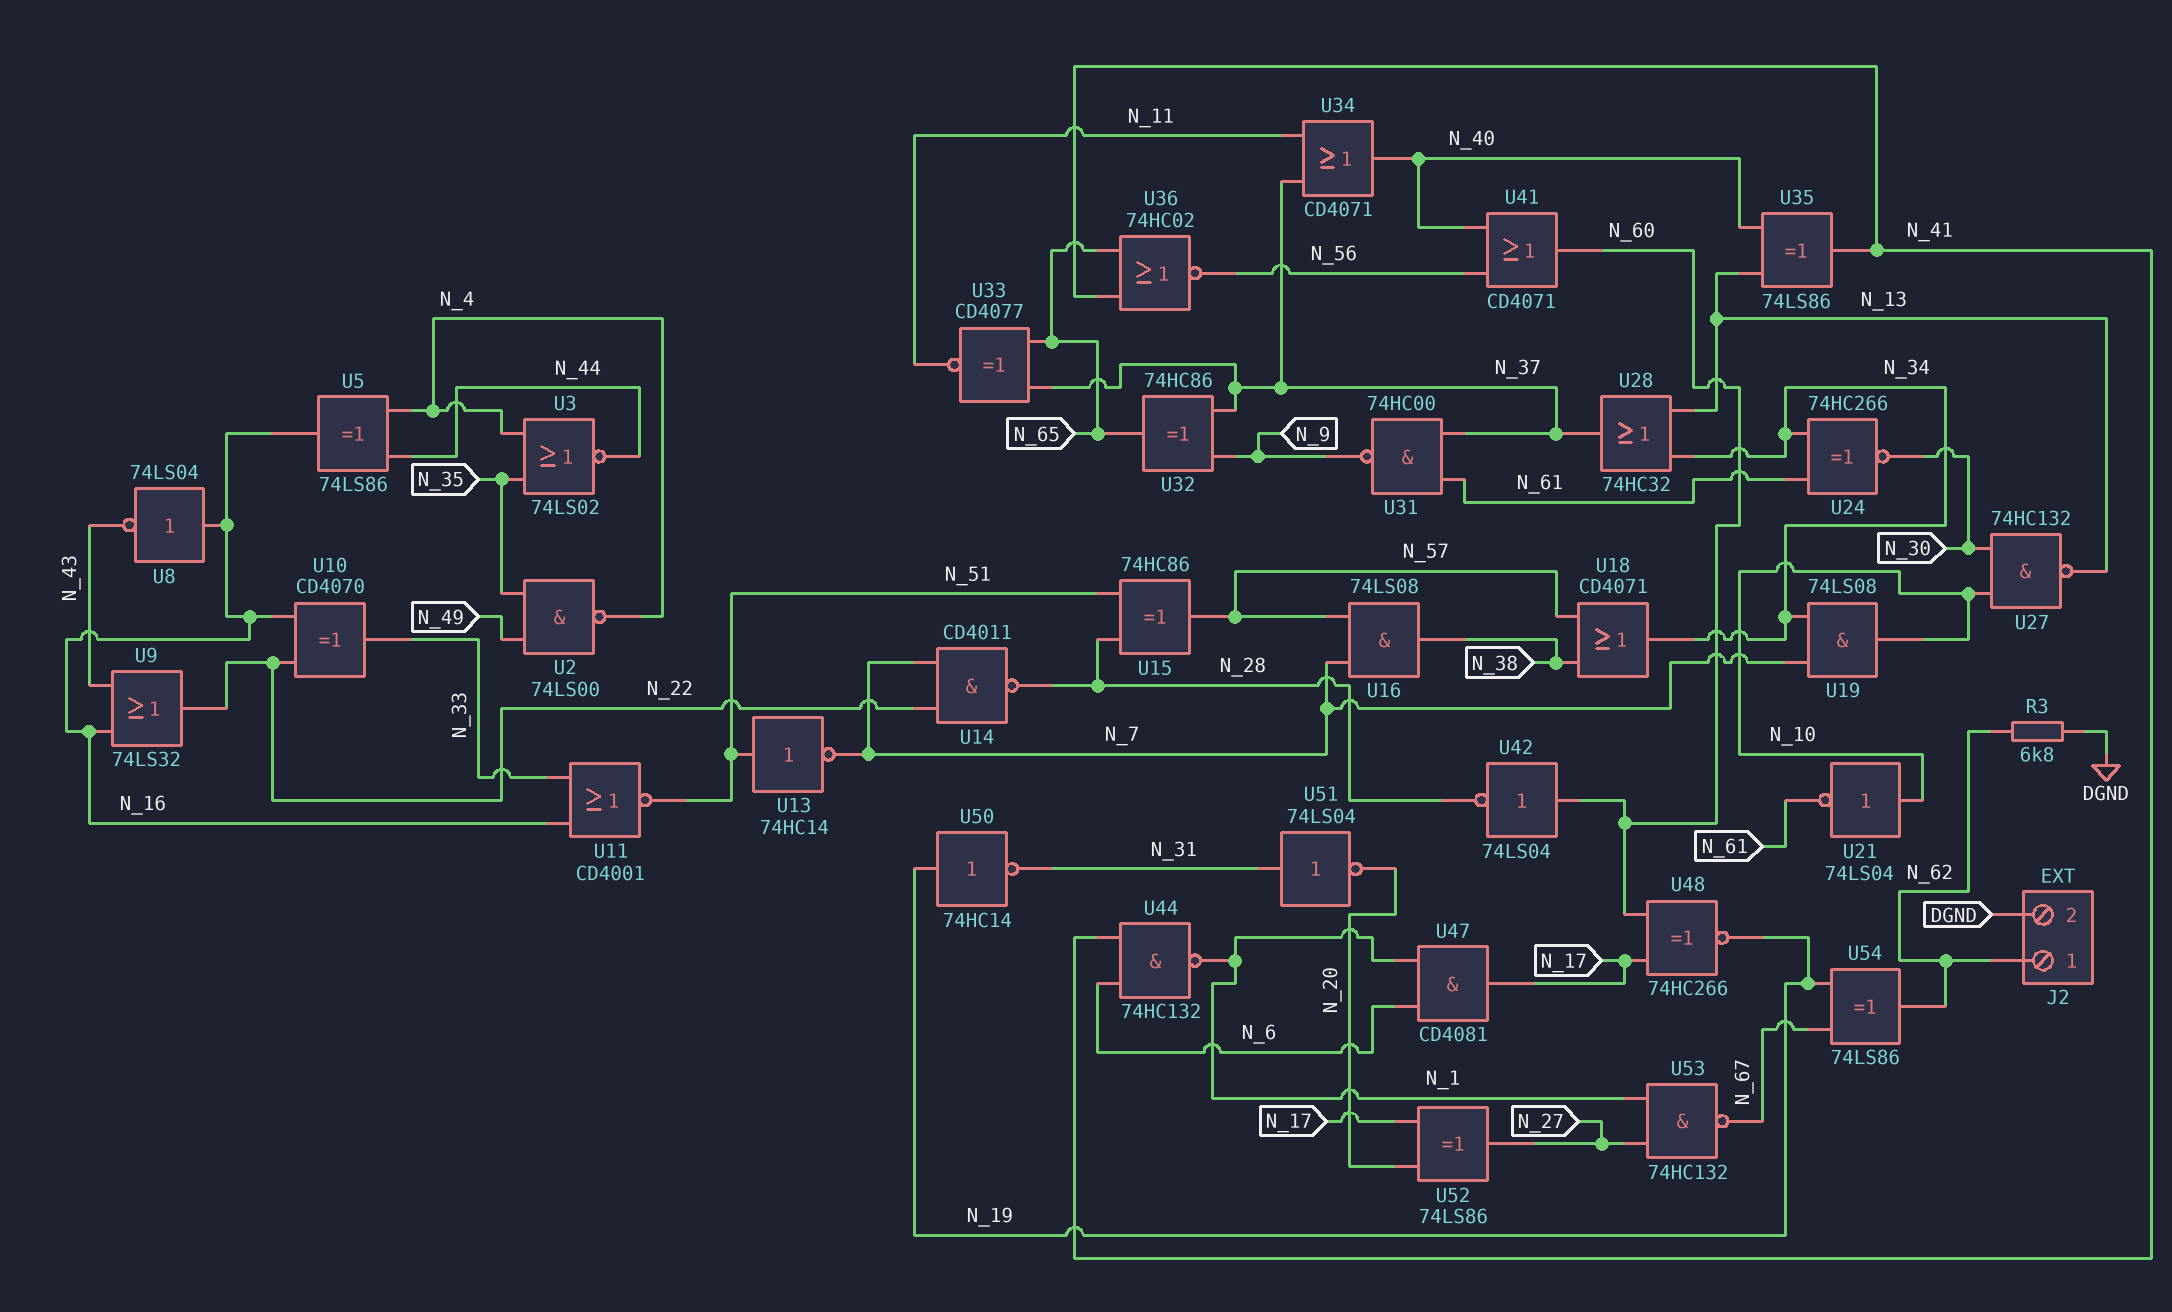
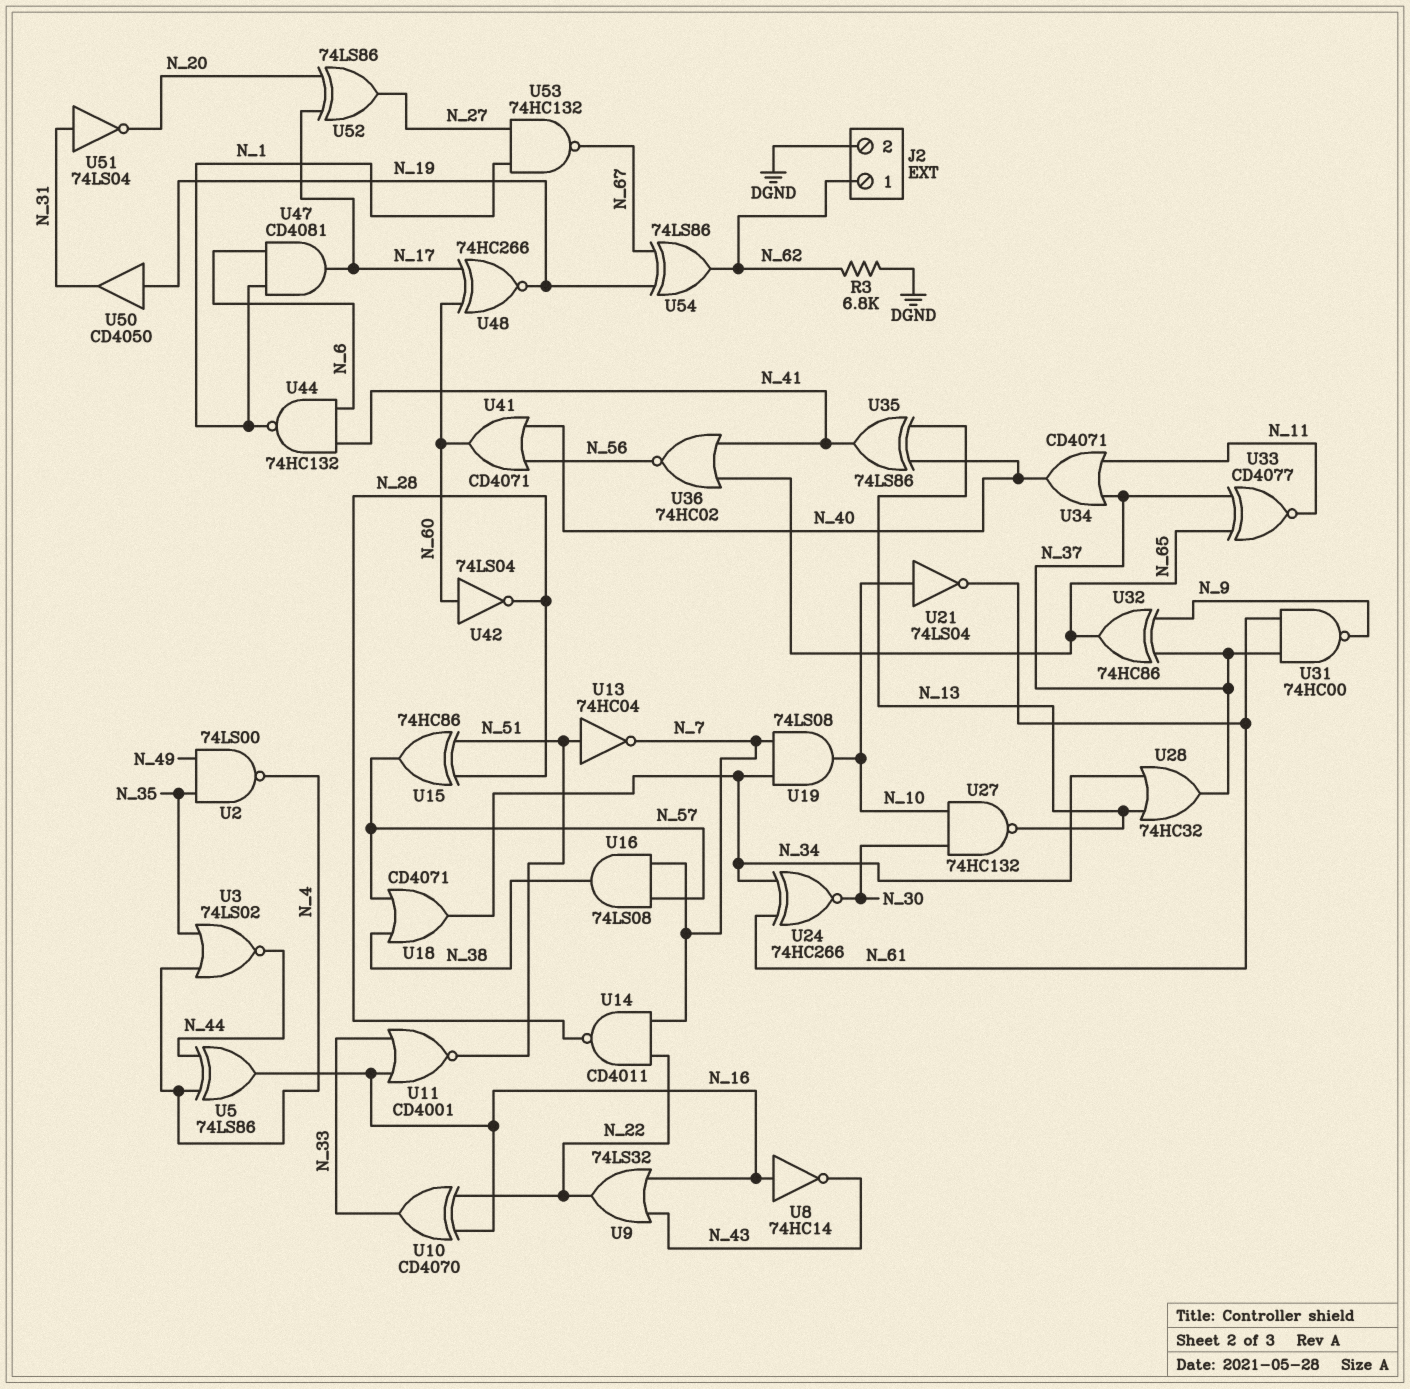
U8: NOT 74LS04 (in N_16, out N_43) -> NOT 74HC14 (in N_16, out N_43)
U13: NOT 74HC14 (in N_51, out N_7) -> NOT 74HC04 (in N_51, out N_7)
U50: NOT 74HC14 (in N_19, out N_31) -> buffer CD4050 (in N_19, out N_31)

